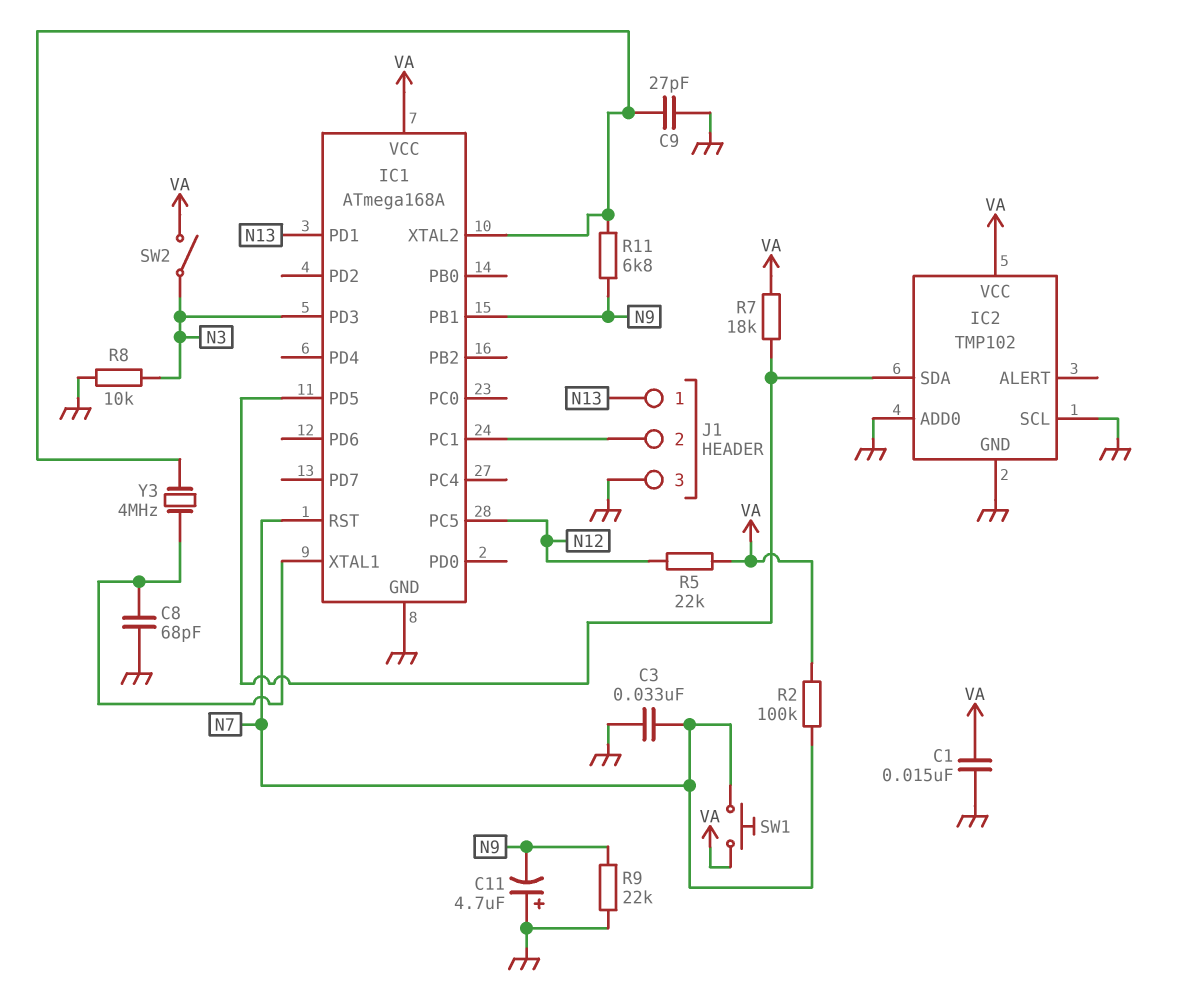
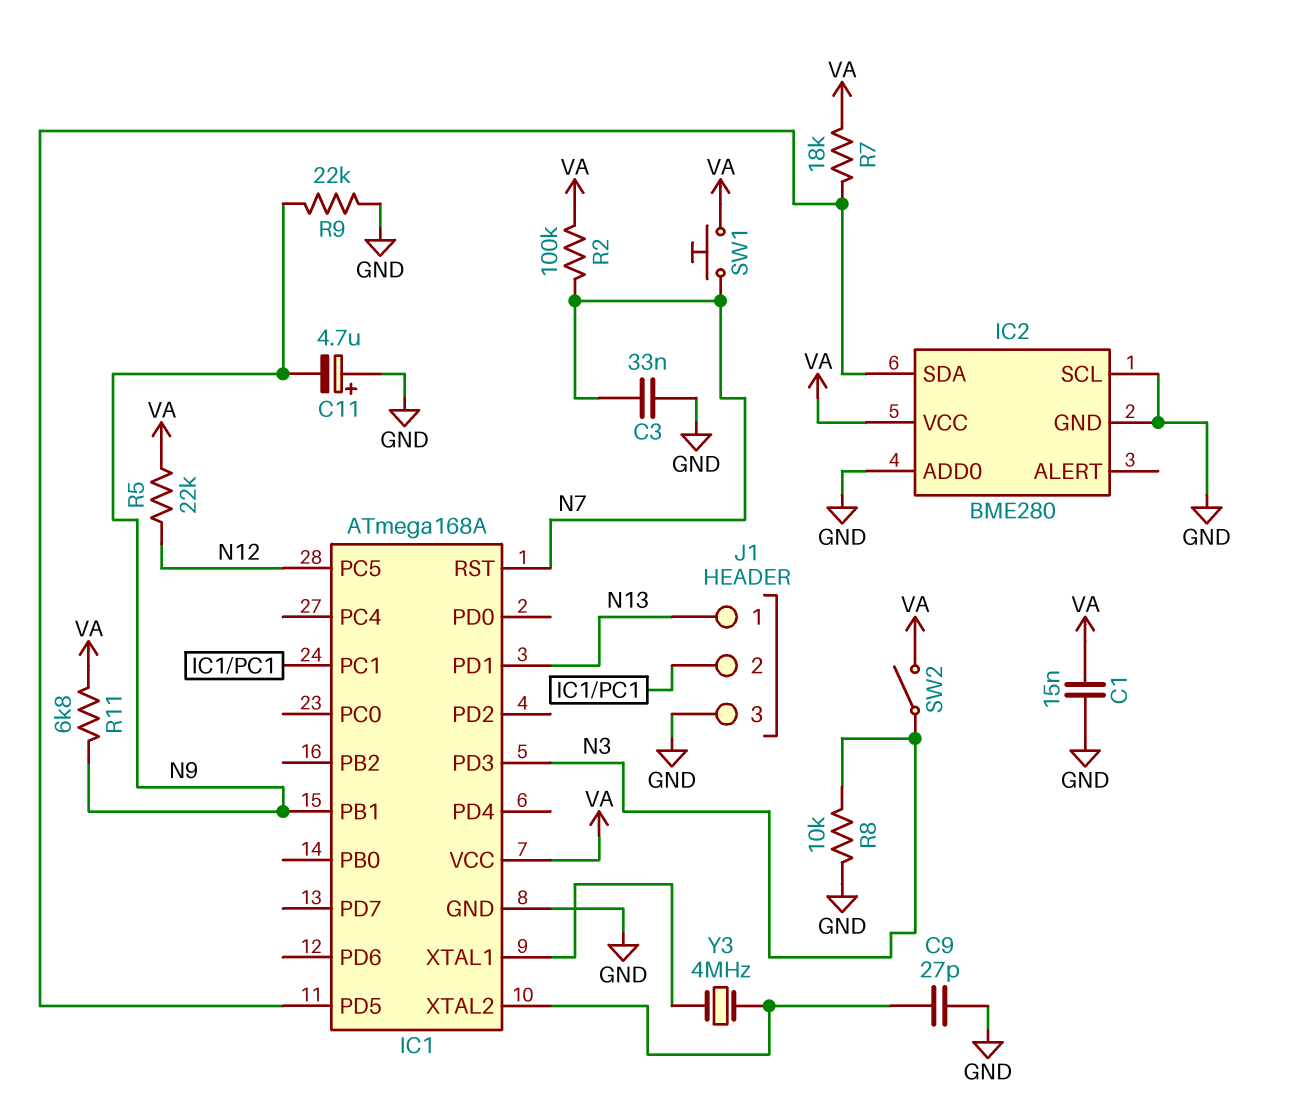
C8: 68pF (GND, IC1/XTAL1) -> none
IC2: TMP102 -> BME280
R11: 6.8k (IC1/XTAL2, N9) -> 6.8k (N9, VA)

